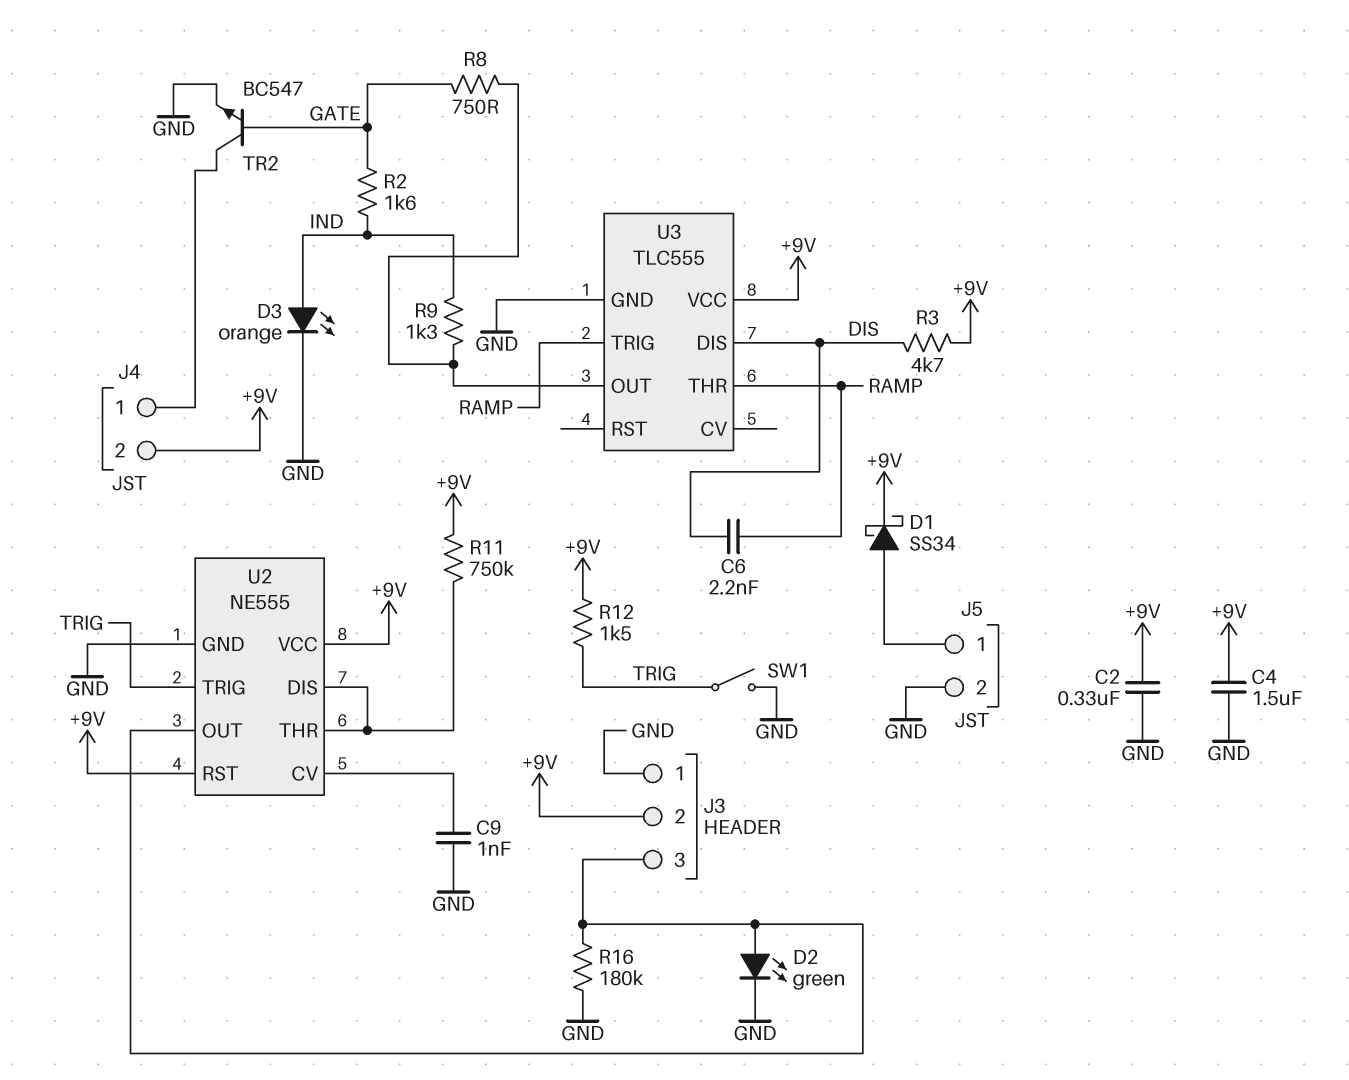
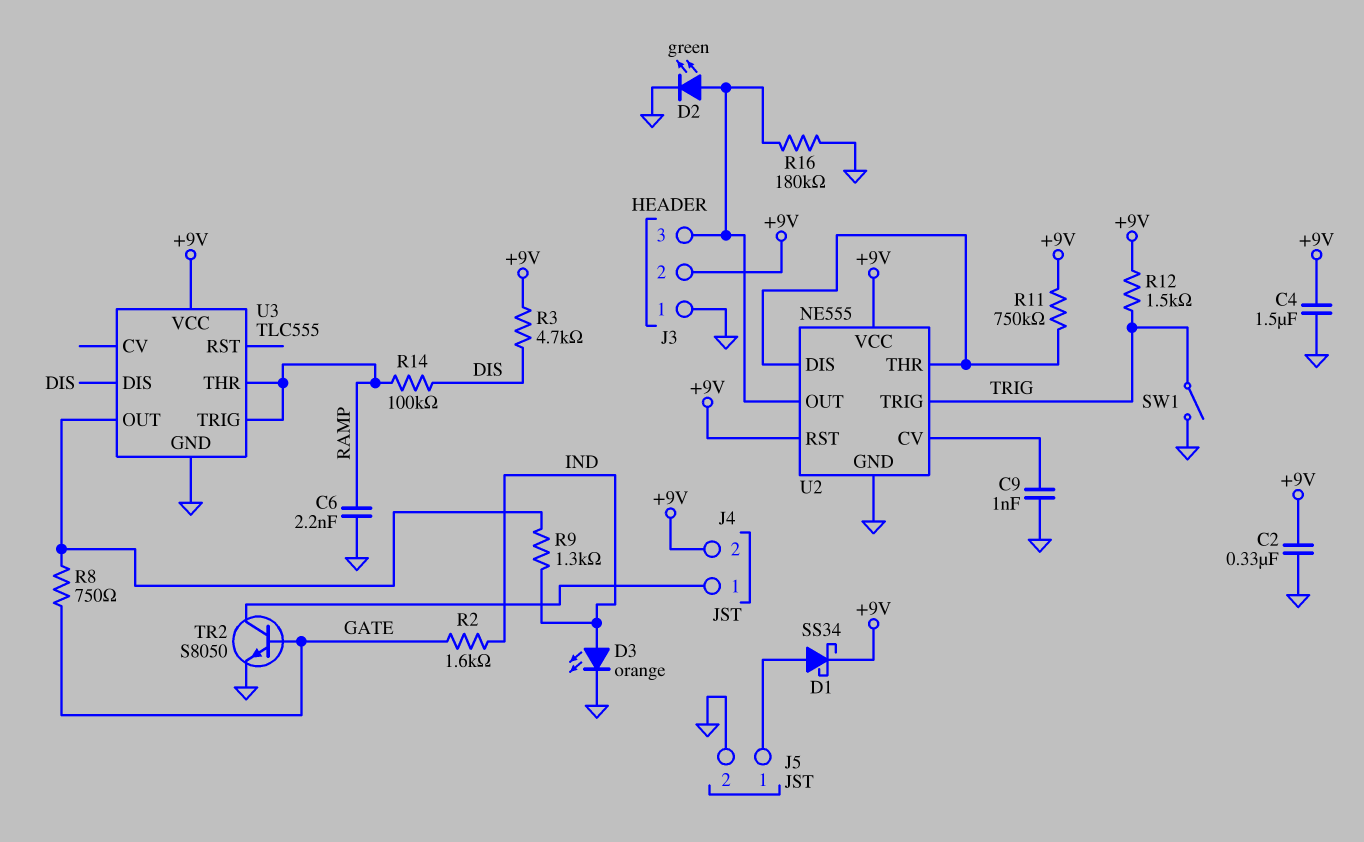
C6: 2.2nF (DIS, RAMP) -> 2.2nF (GND, RAMP)
R14: none -> 100k (DIS, RAMP)
TR2: NPN BC547 (B GATE, C J4/1, E GND) -> NPN S8050 (B GATE, C J4/1, E GND)

